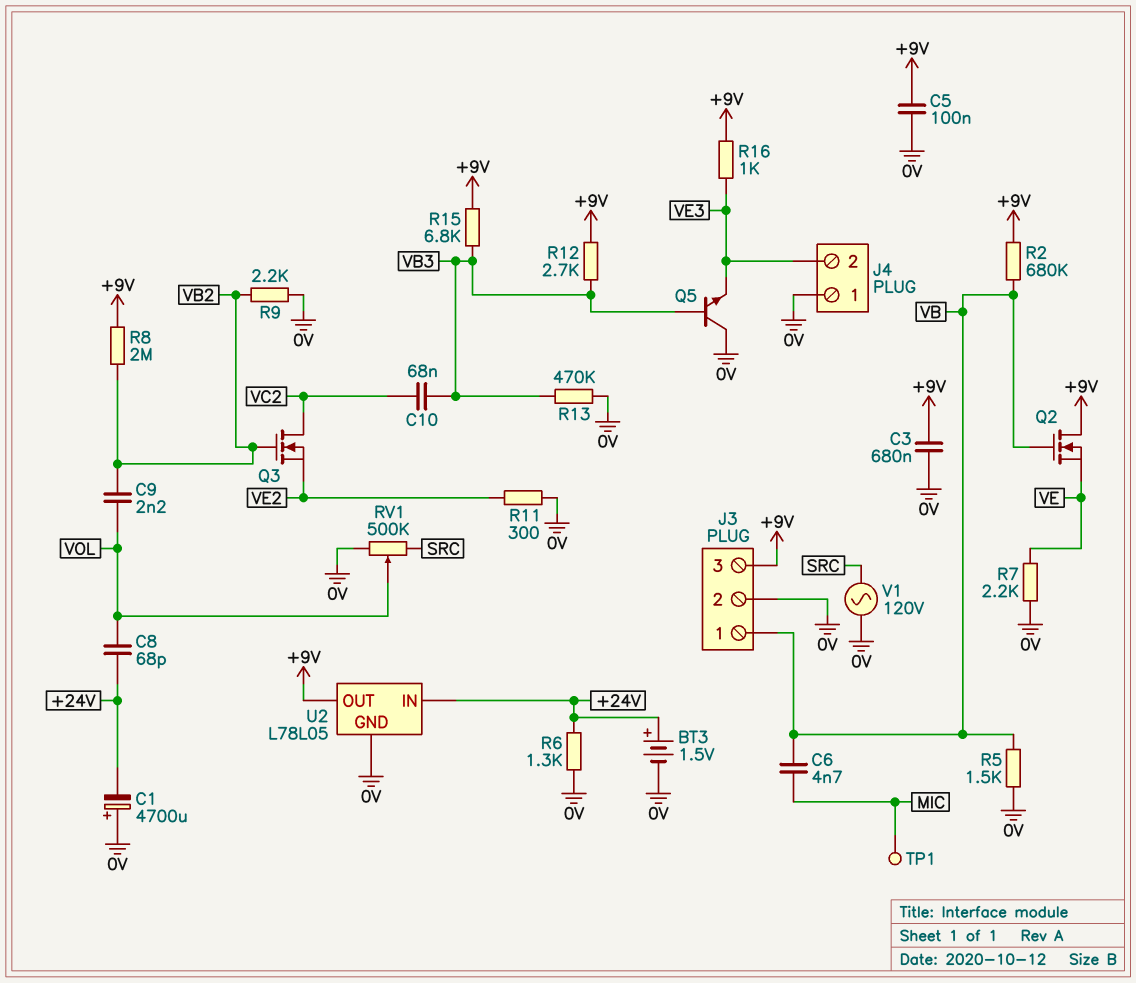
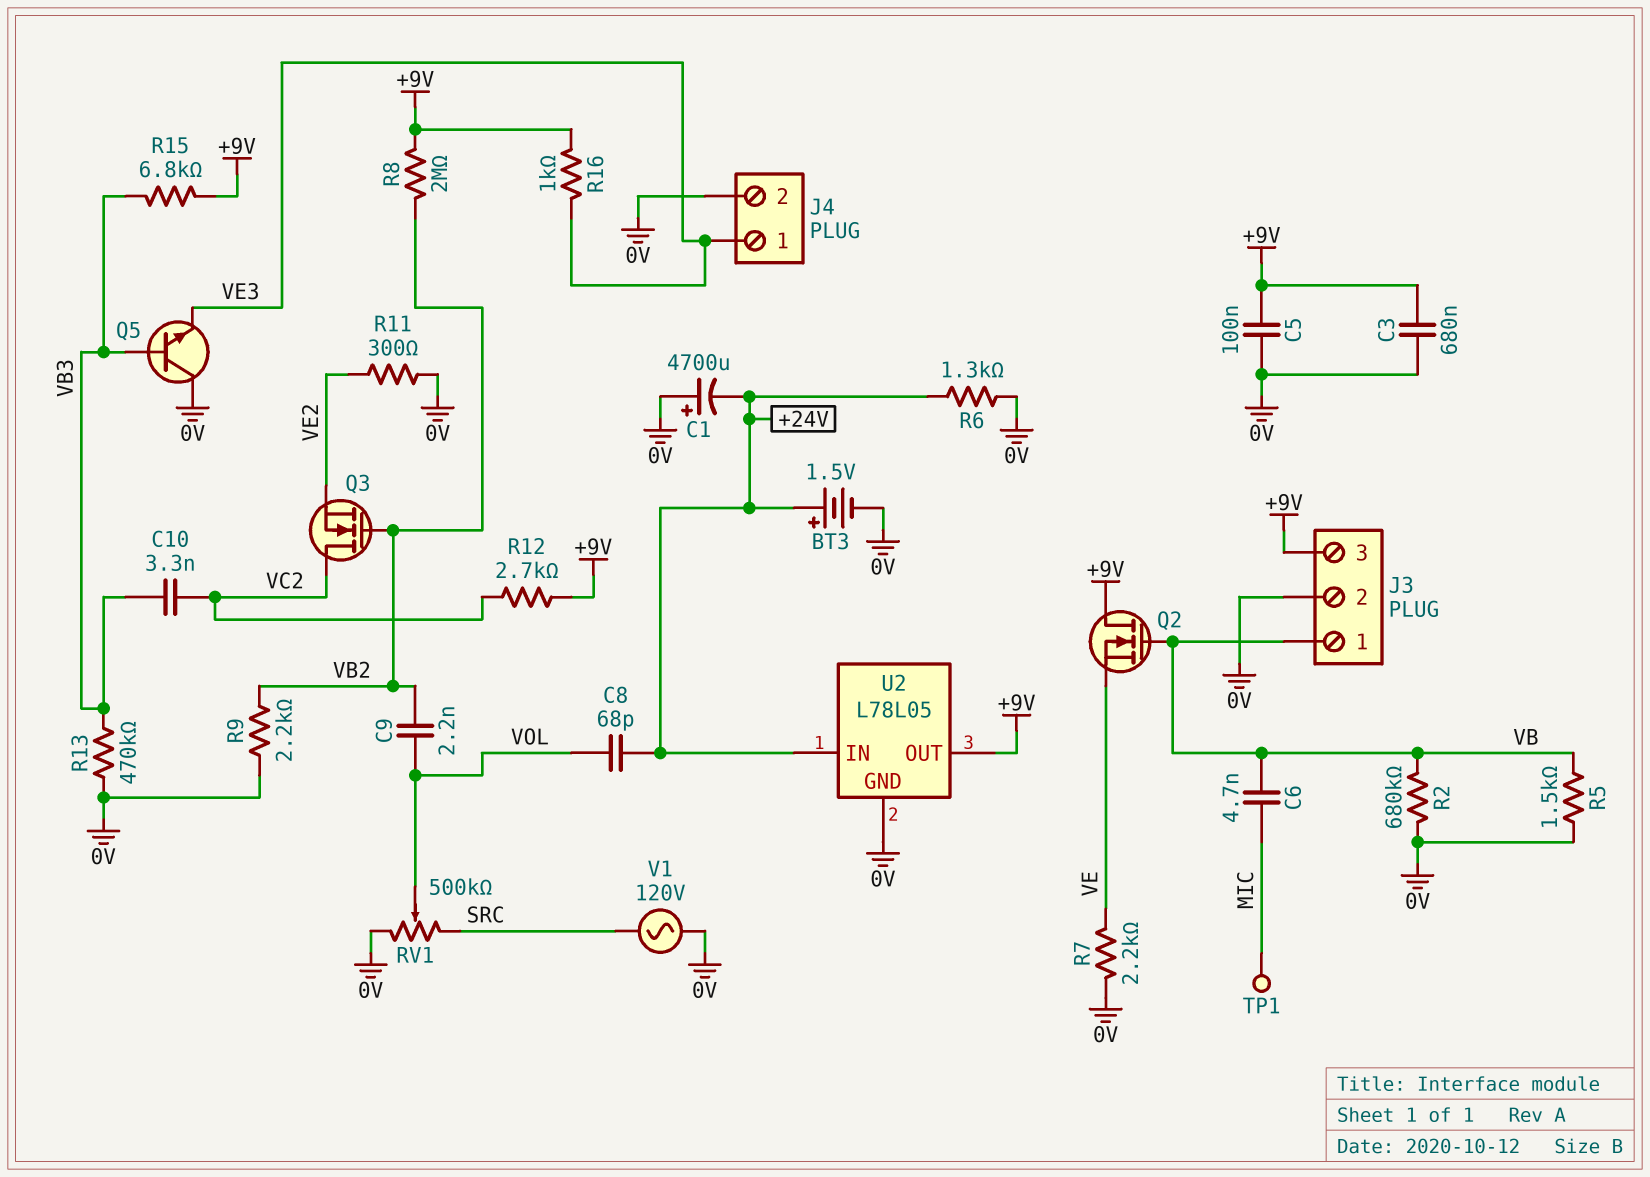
C10: 68nF (VB3, VC2) -> 3.3nF (VB3, VC2)
J4 pin 1: 0V -> VE3
J4 pin 2: VE3 -> 0V
R2: 680k (+9V, VB) -> 680k (0V, VB)
R12: 2.7k (+9V, VB3) -> 2.7k (+9V, VC2)

